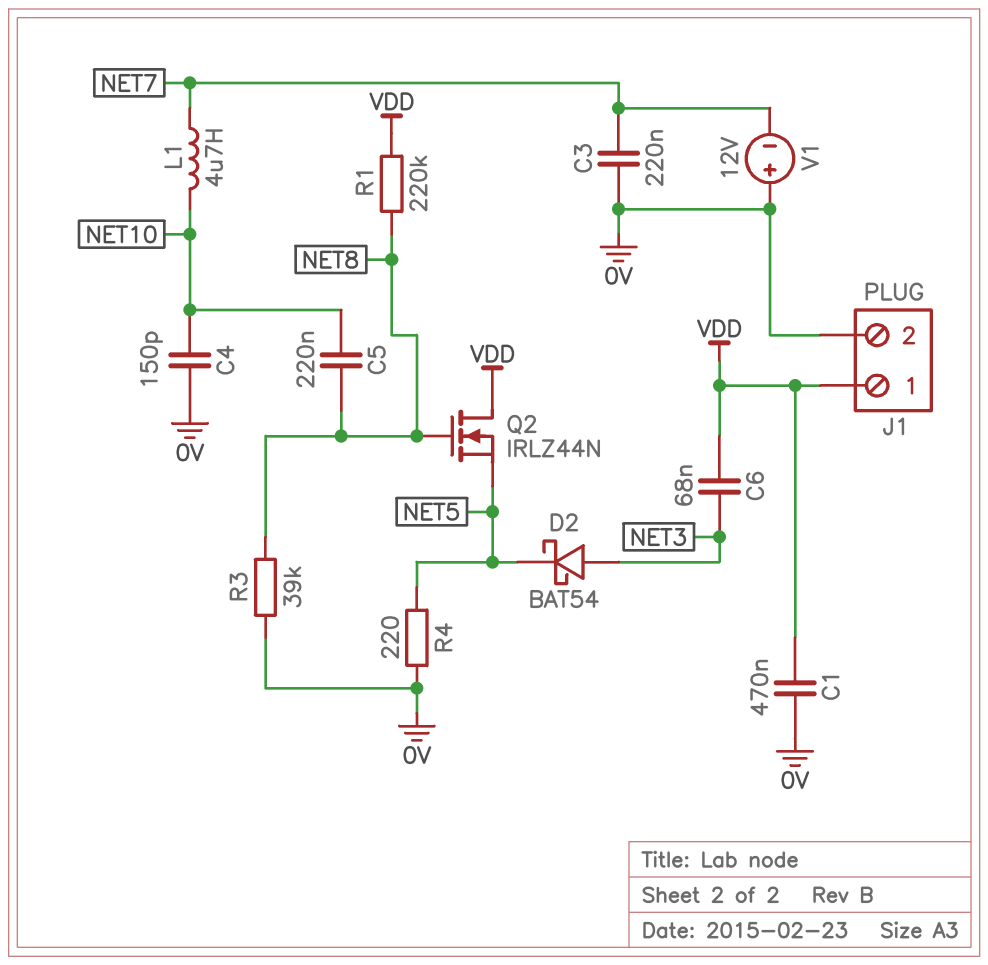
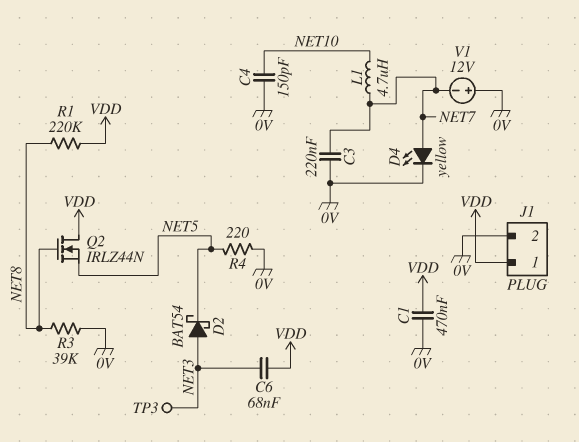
C5: 220nF (NET8, NET10) -> none
D4: none -> LED yellow (A NET7, K 0V)
TP3: none -> test point (NET3)

